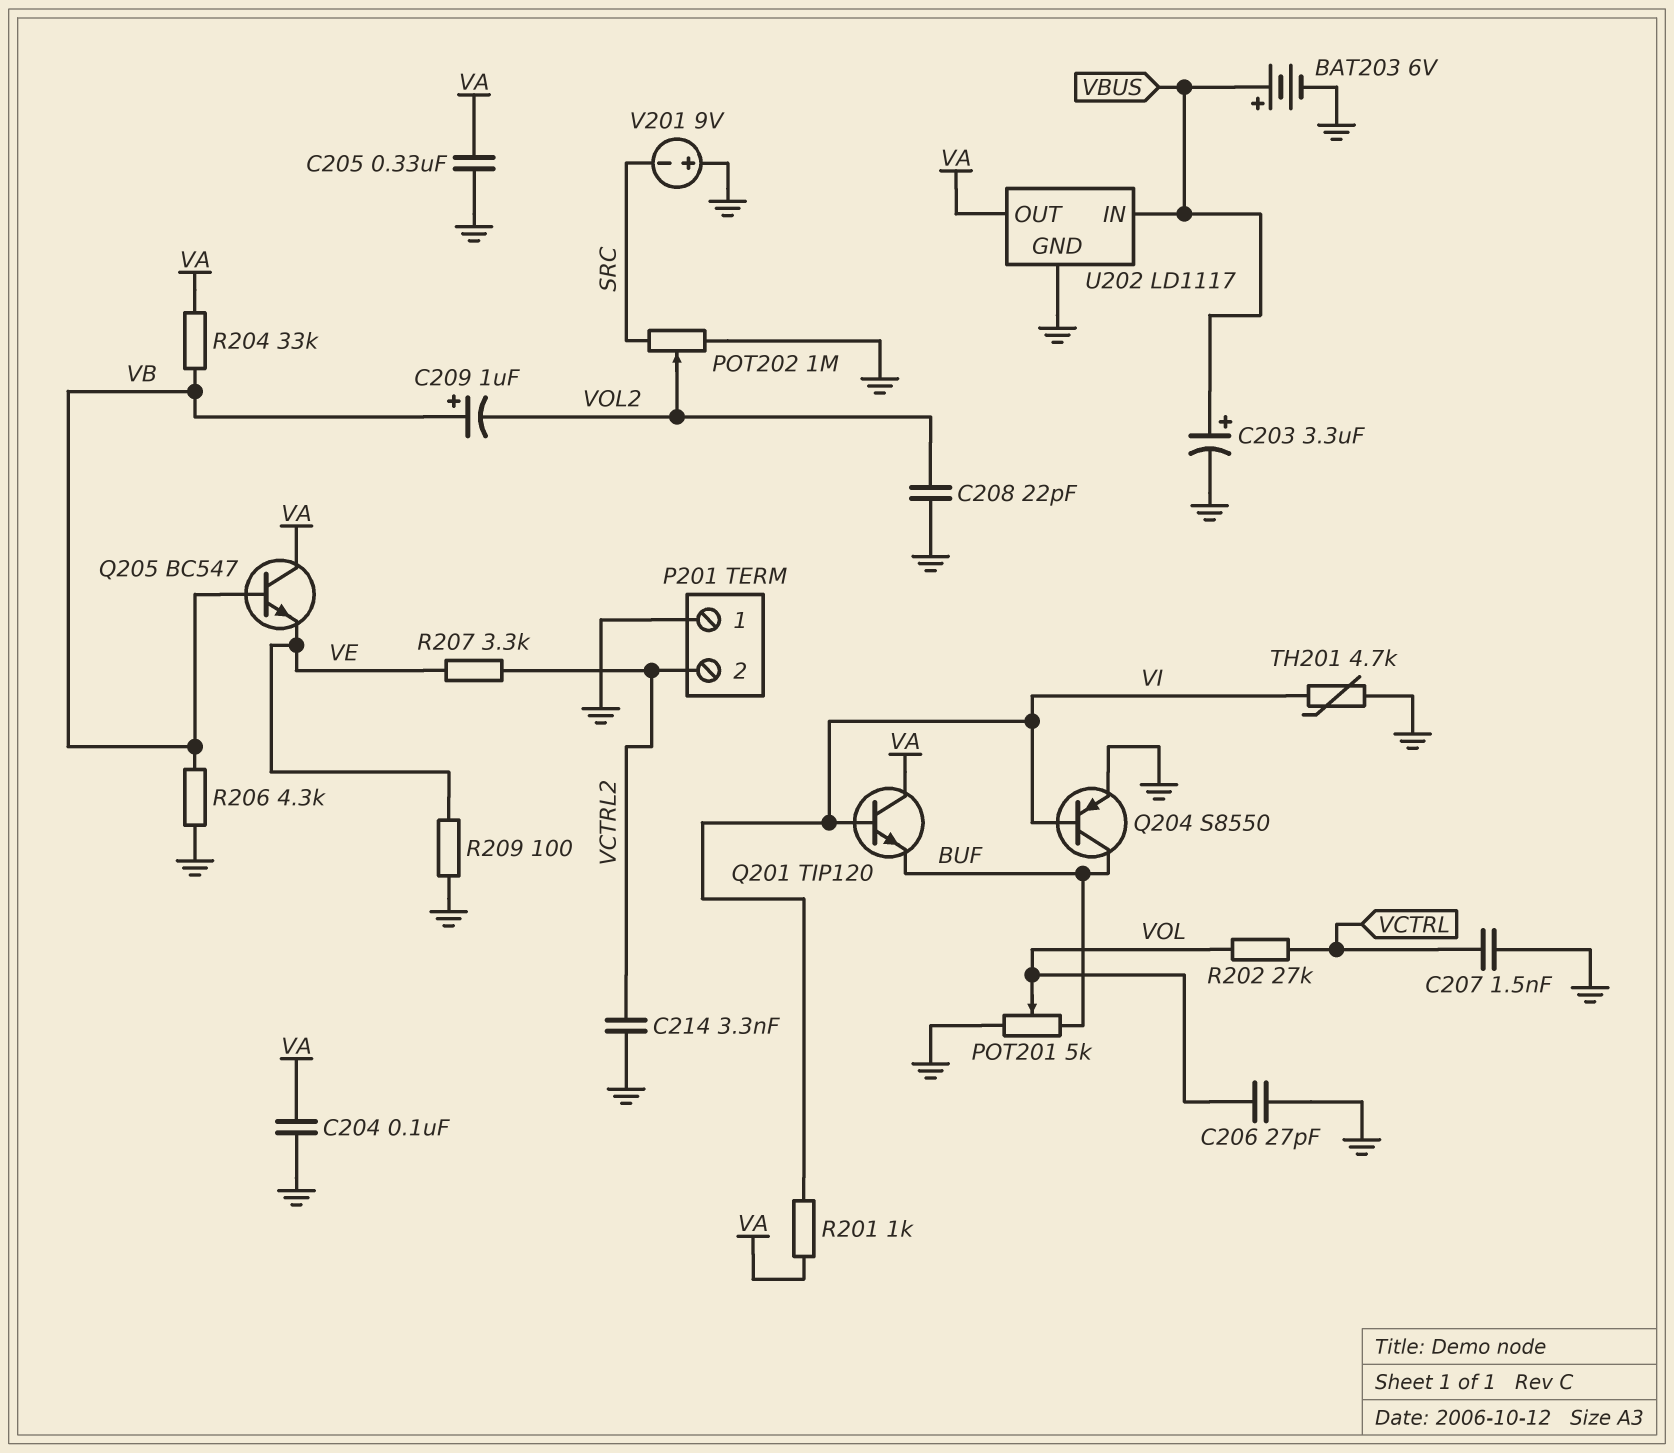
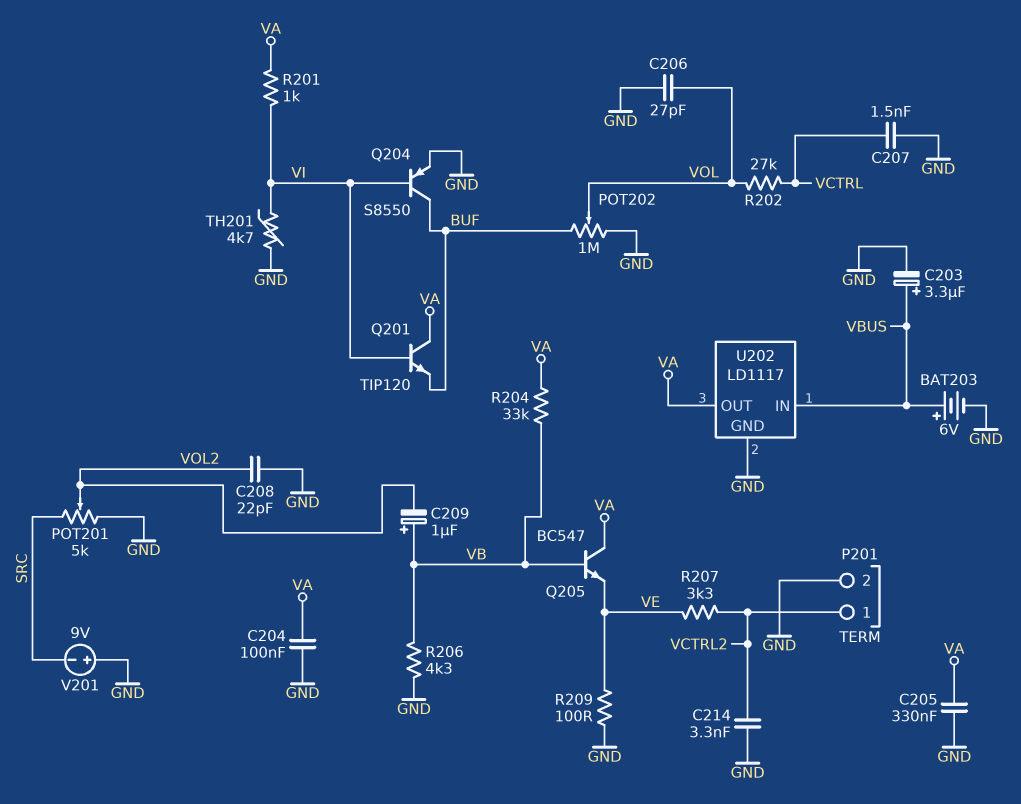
P201 pin 1: GND -> VCTRL2
P201 pin 2: VCTRL2 -> GND
POT201: 5k (BUF, GND, wiper VOL) -> 5k (GND, SRC, wiper VOL2)
POT202: 1M (GND, SRC, wiper VOL2) -> 1M (BUF, GND, wiper VOL)

